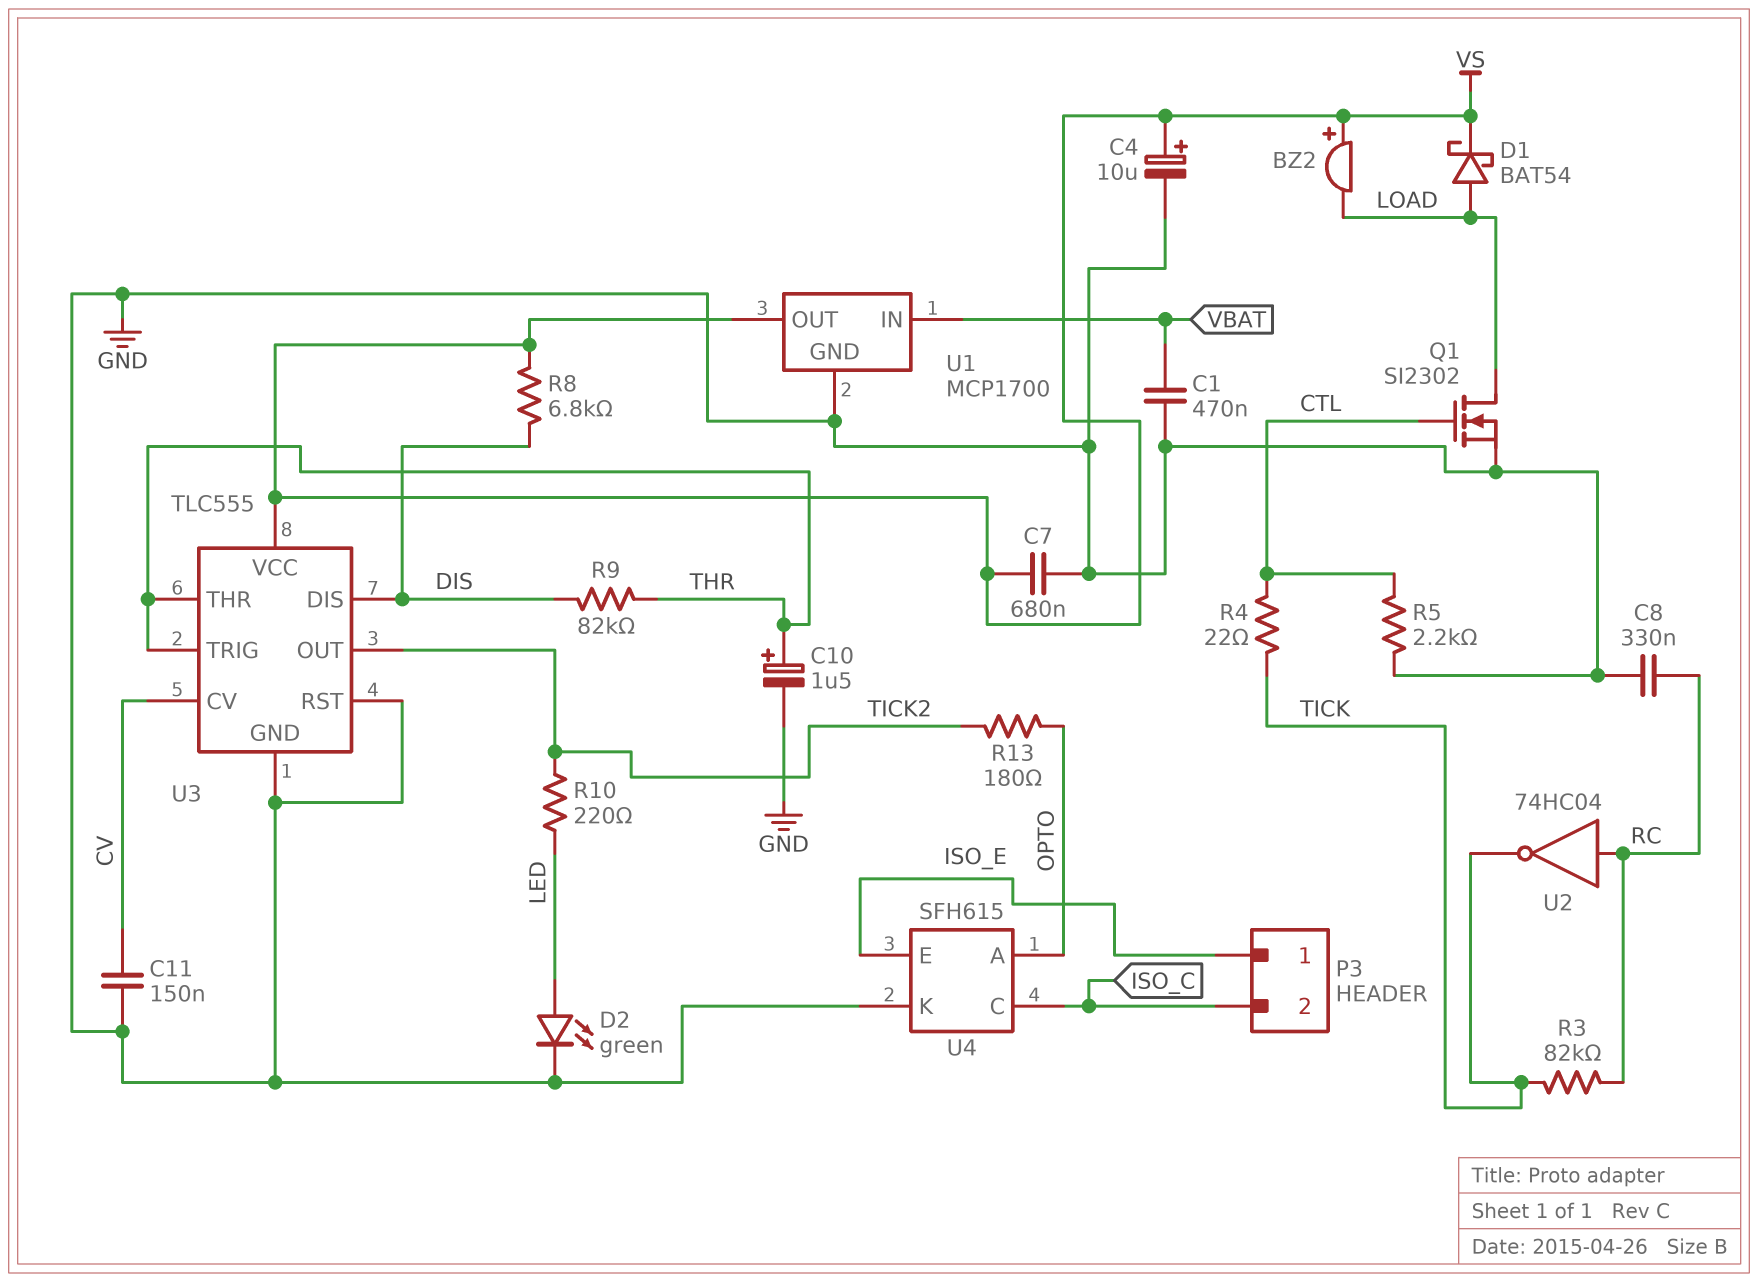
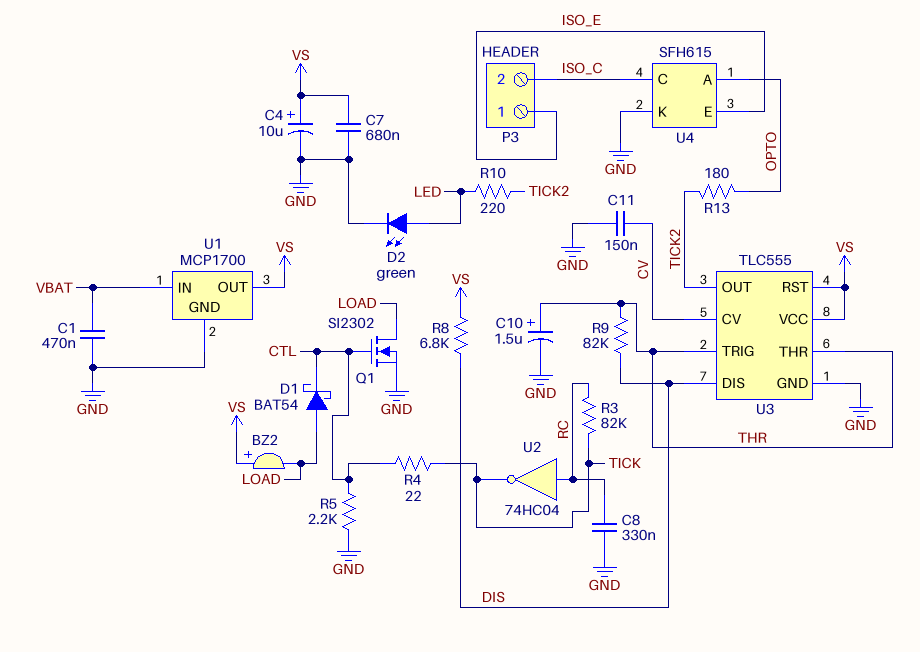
D1: schottky BAT54 (A LOAD, K VS) -> schottky BAT54 (A LOAD, K CTL)
U3 pin RST: GND -> VS

